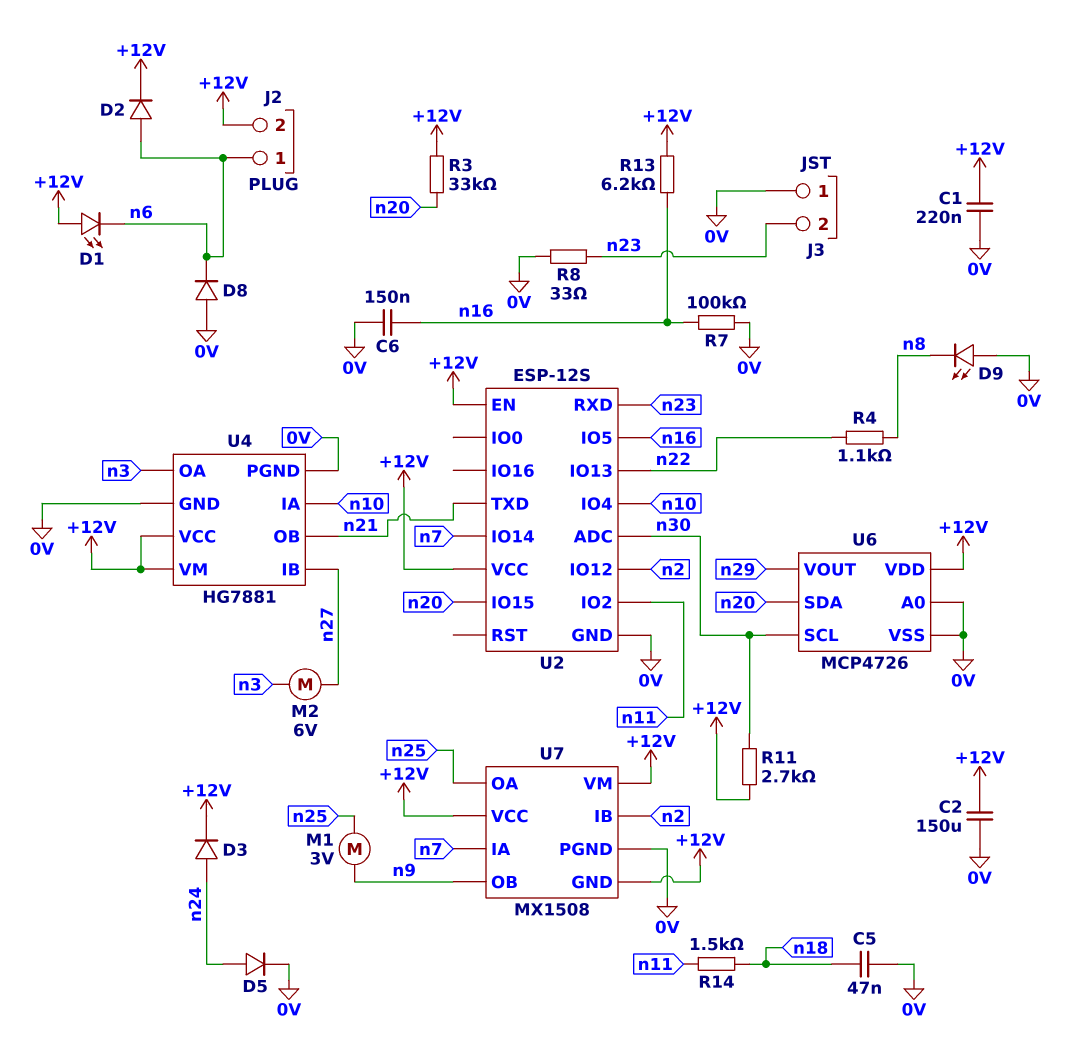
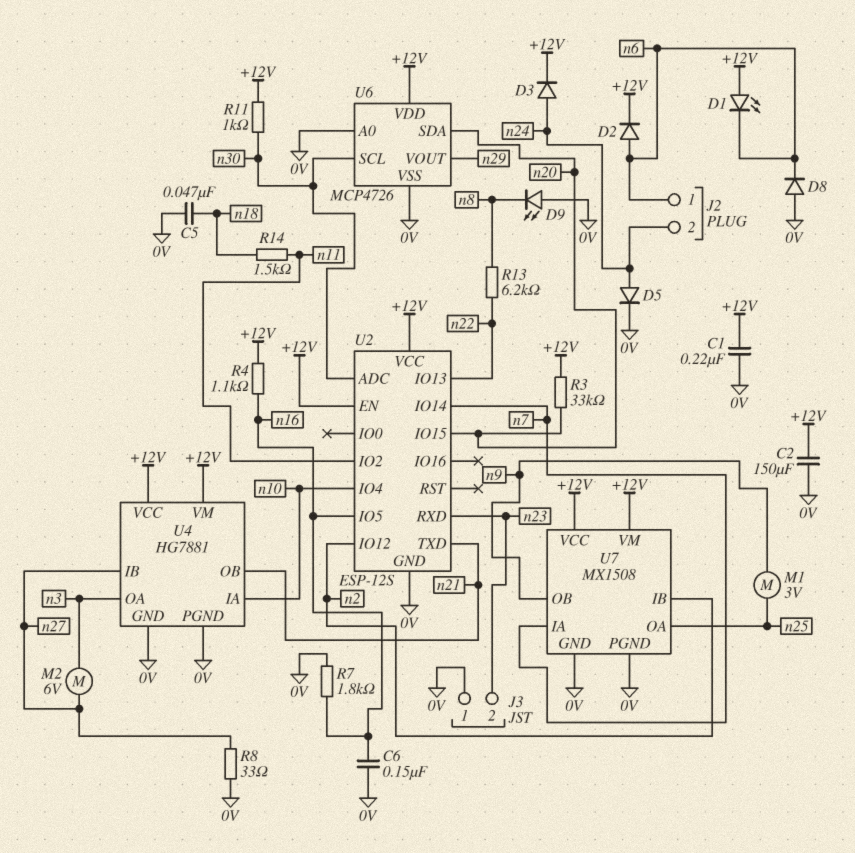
J2 pin 2: +12V -> n24
R4: 1.1k (n8, n22) -> 1.1k (+12V, n16)
R7: 100k (0V, n16) -> 1.8k (0V, n16)
R8: 33 (0V, n23) -> 33 (0V, n27)
R11: 2.7k (+12V, n30) -> 1k (+12V, n30)
R13: 6.2k (+12V, n16) -> 6.2k (n8, n22)
U7 pin GND: +12V -> 0V

